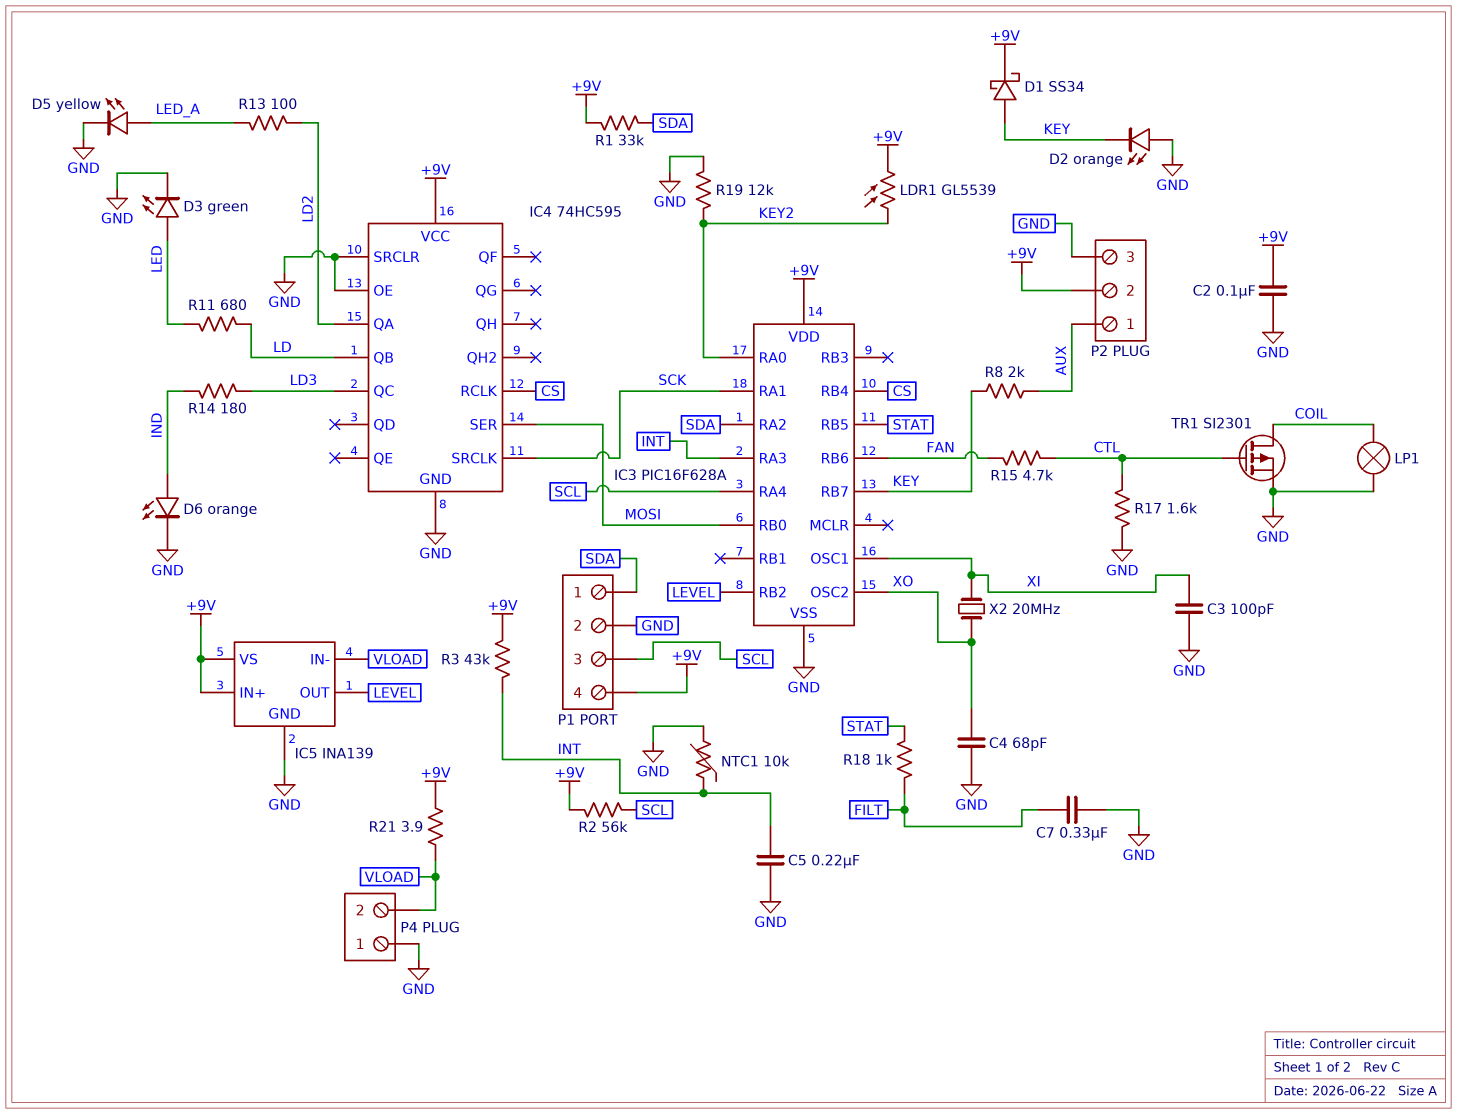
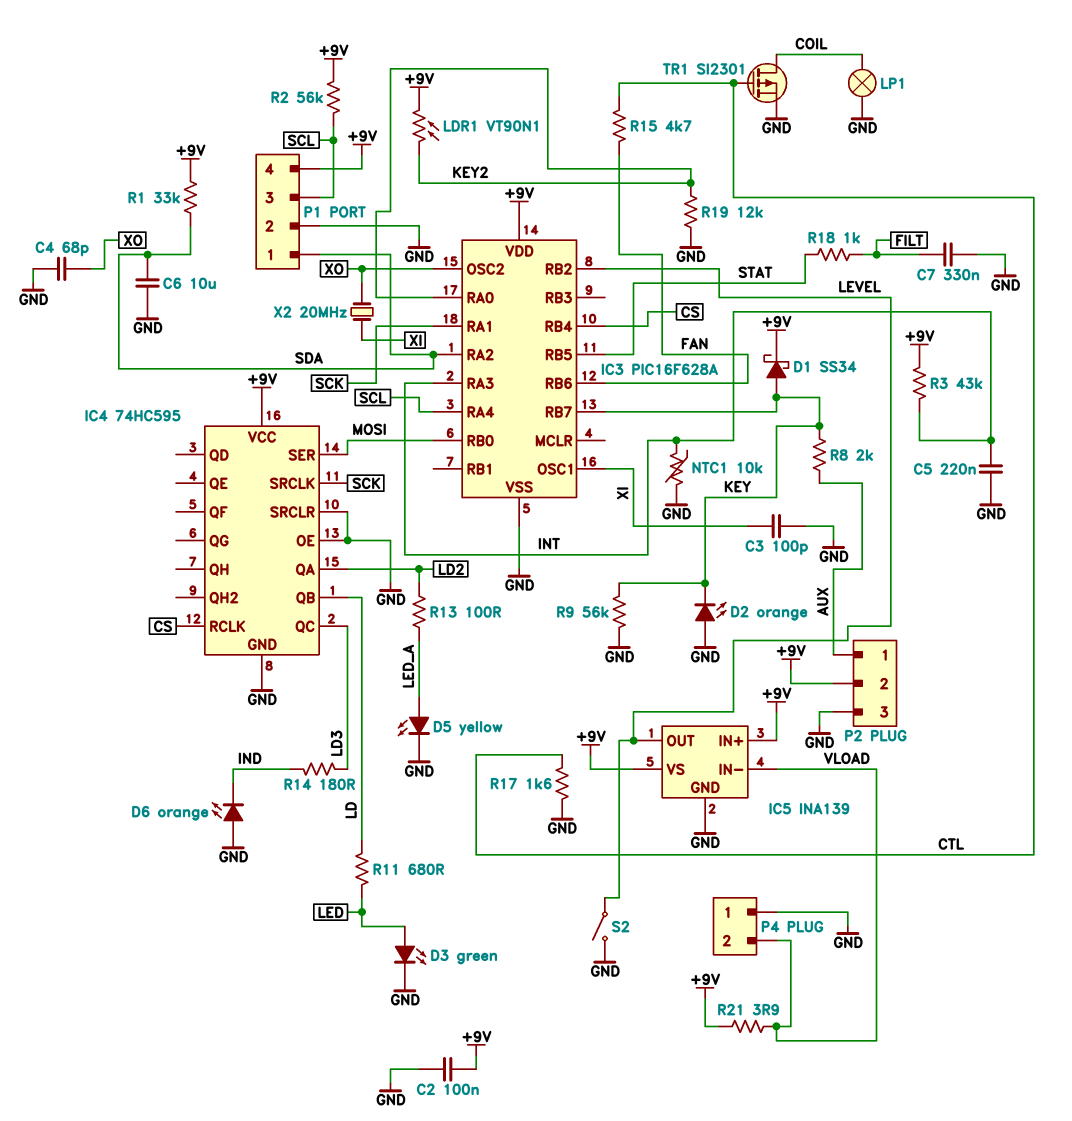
C6: none -> 10uF (GND, SDA)
D6: LED orange (A IND, K GND) -> LED orange (A GND, K IND)
LDR1: GL5539 (+9V, KEY2) -> VT90N1 (+9V, KEY2)
R9: none -> 56k (GND, KEY)
S2: none -> switch (GND, LEVEL)

